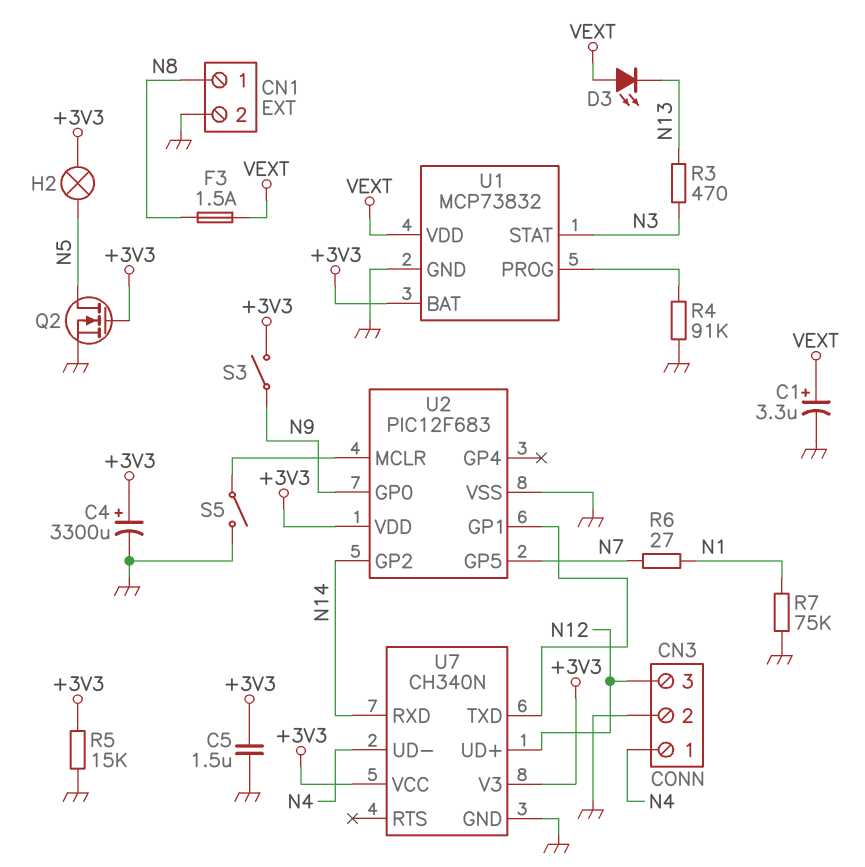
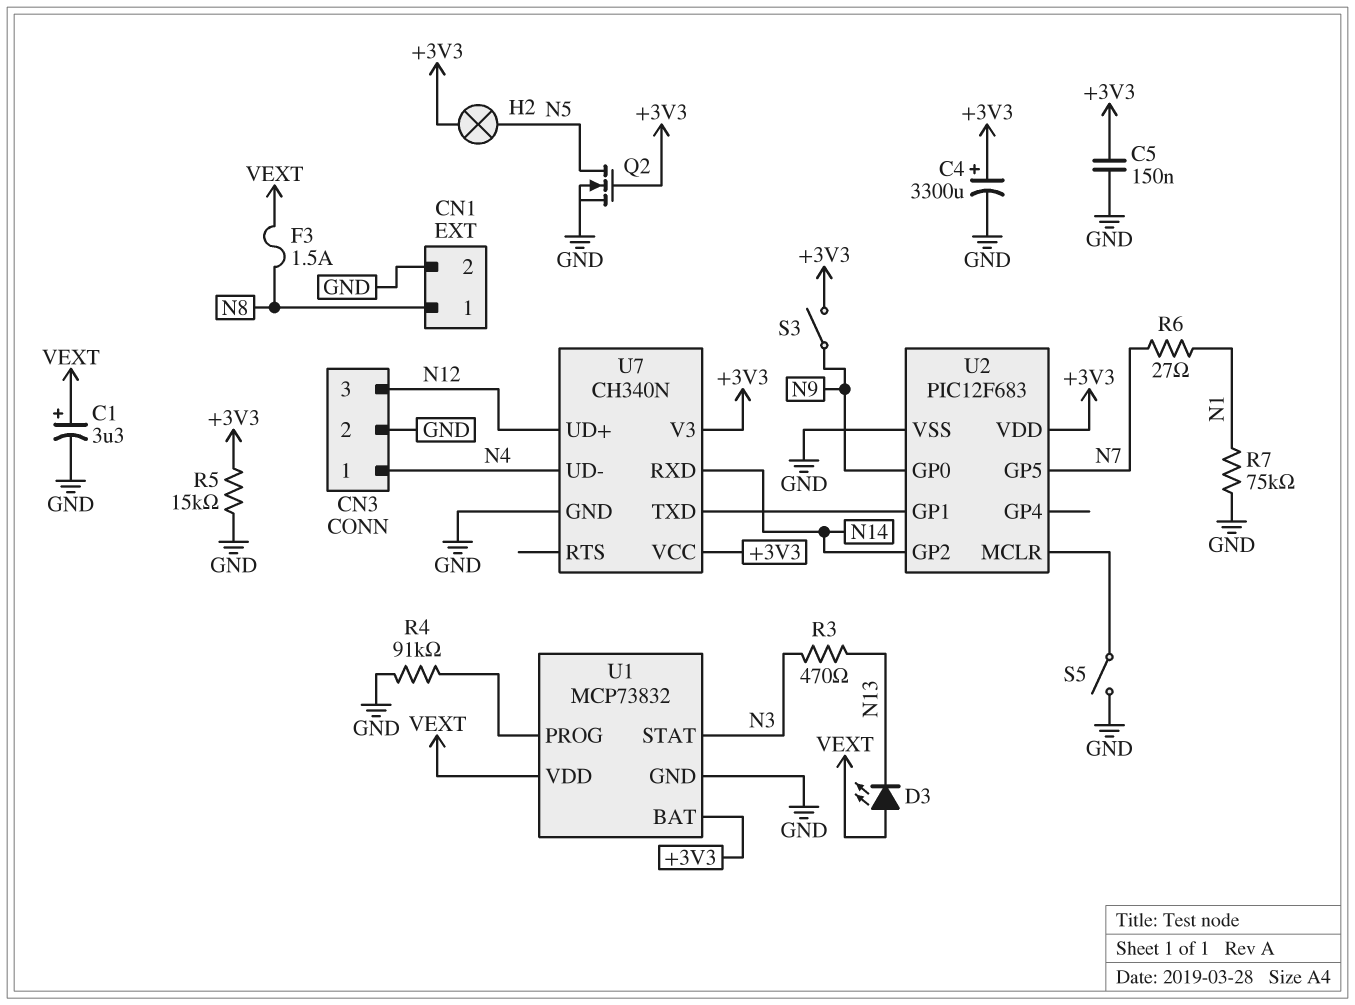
C5: 1.5uF (+3V3, GND) -> 150nF (+3V3, GND)

